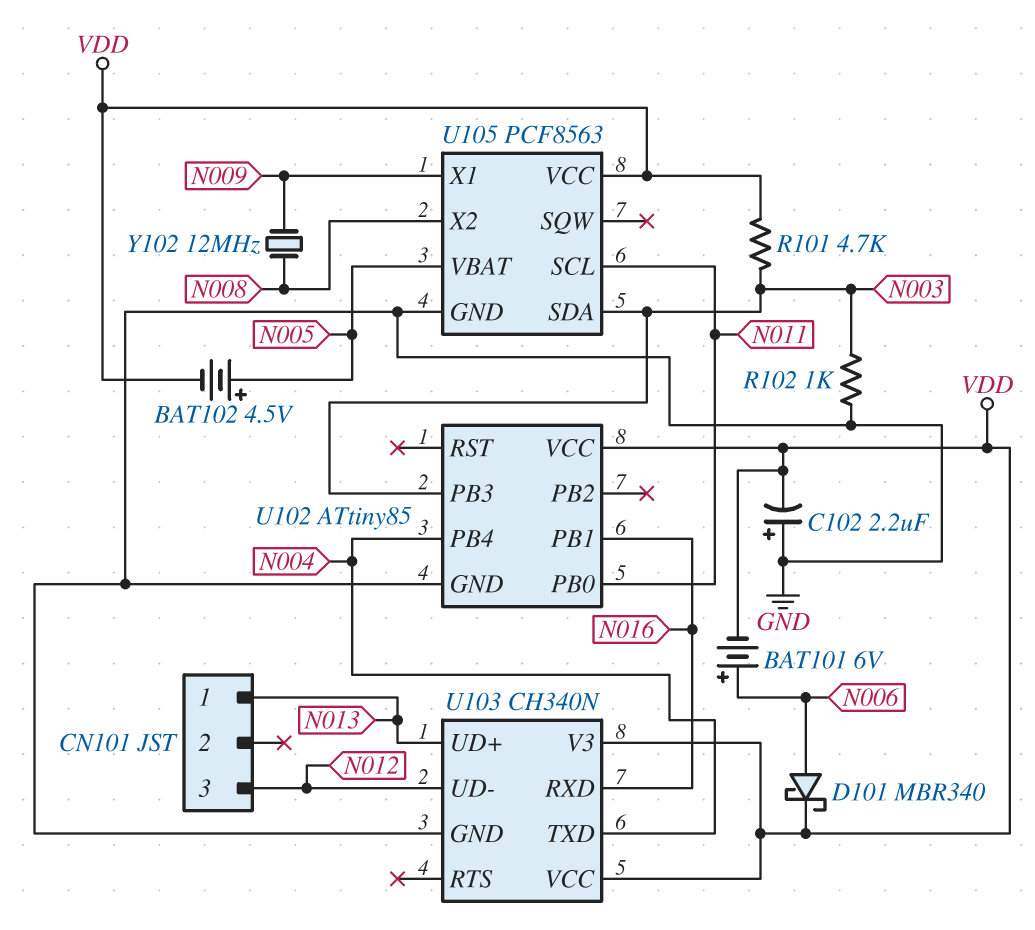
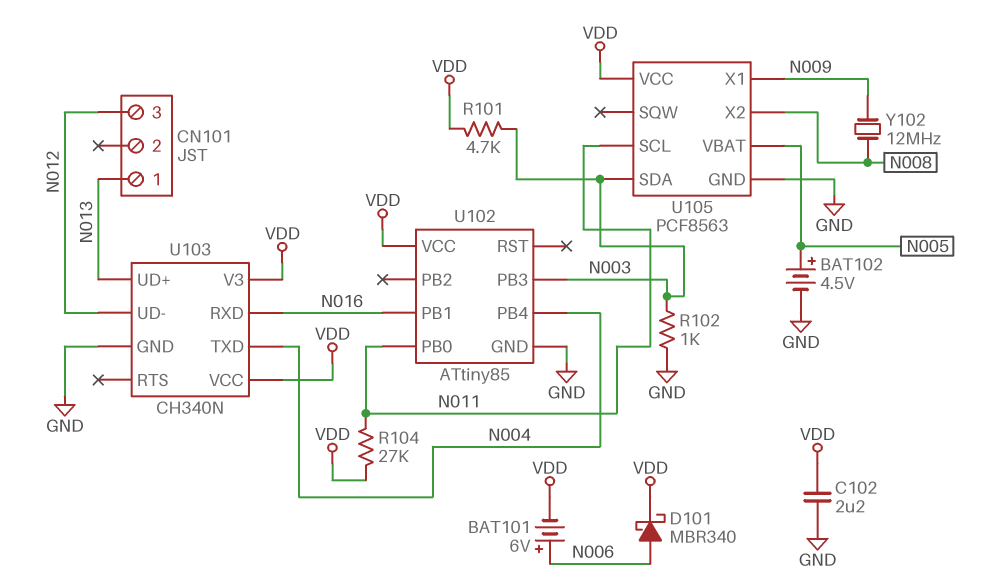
BAT102: 4.5V (plus N005, minus VDD) -> 4.5V (plus N005, minus GND)
C102: 2.2uF (plus GND, minus VDD) -> 2.2uF (GND, VDD)
R104: none -> 27k (N011, VDD)

